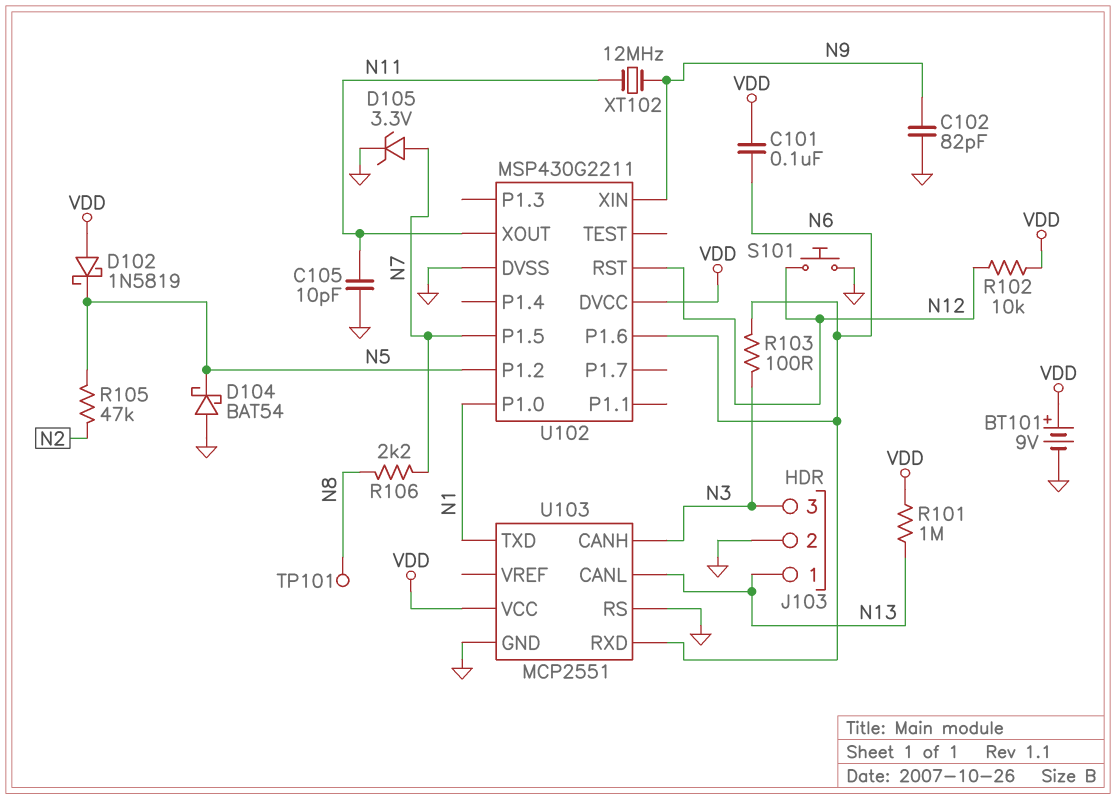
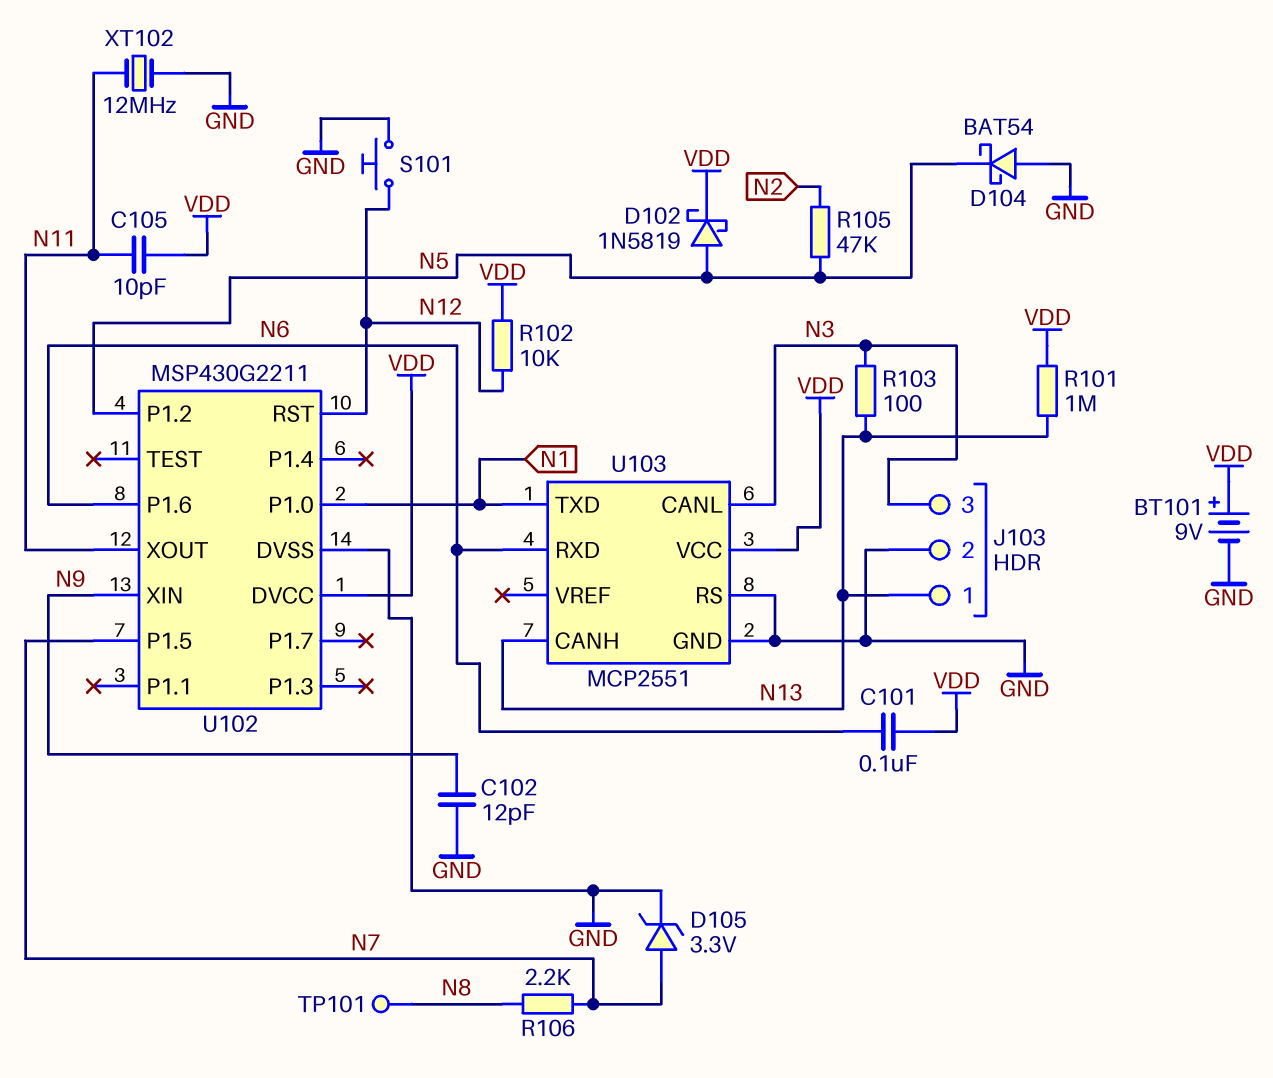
C102: 82pF (GND, N9) -> 12pF (GND, N9)
C105: 10pF (GND, N11) -> 10pF (N11, VDD)
D102: schottky 1N5819 (A VDD, K N5) -> schottky 1N5819 (A N5, K VDD)
R103: 100 (N3, N6) -> 100 (N3, N13)
U103 pin CANH: N3 -> N13
U103 pin CANL: N13 -> N3
XT102: 12MHz (N9, N11) -> 12MHz (GND, N11)

